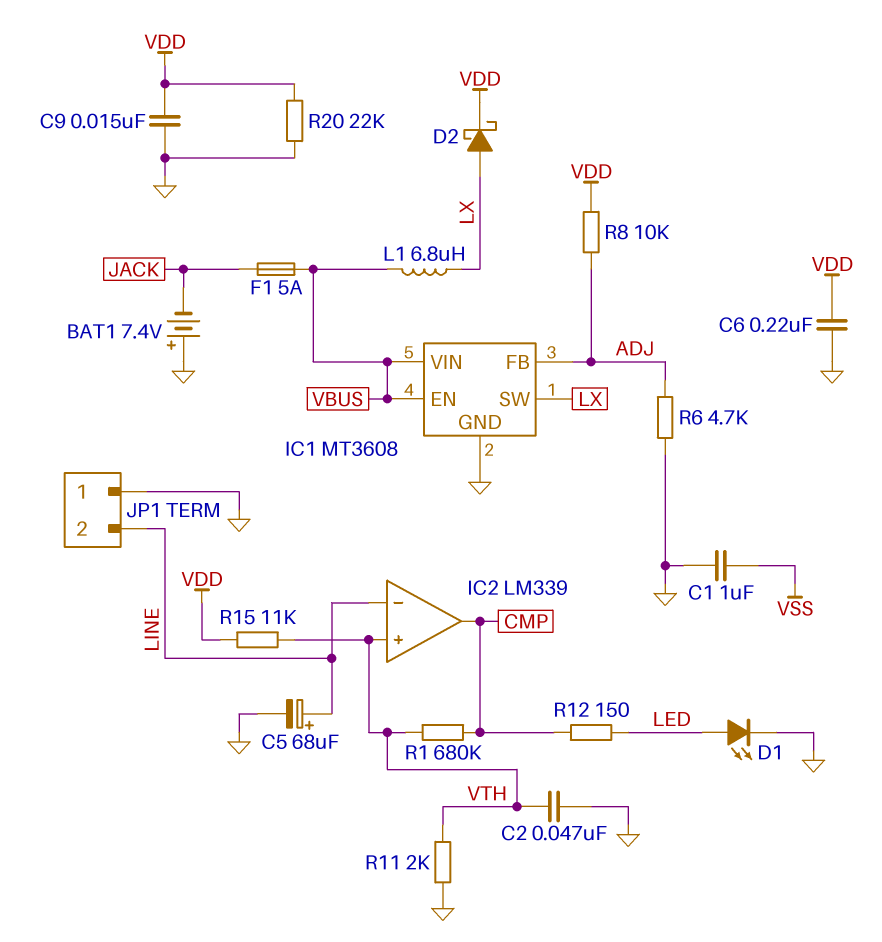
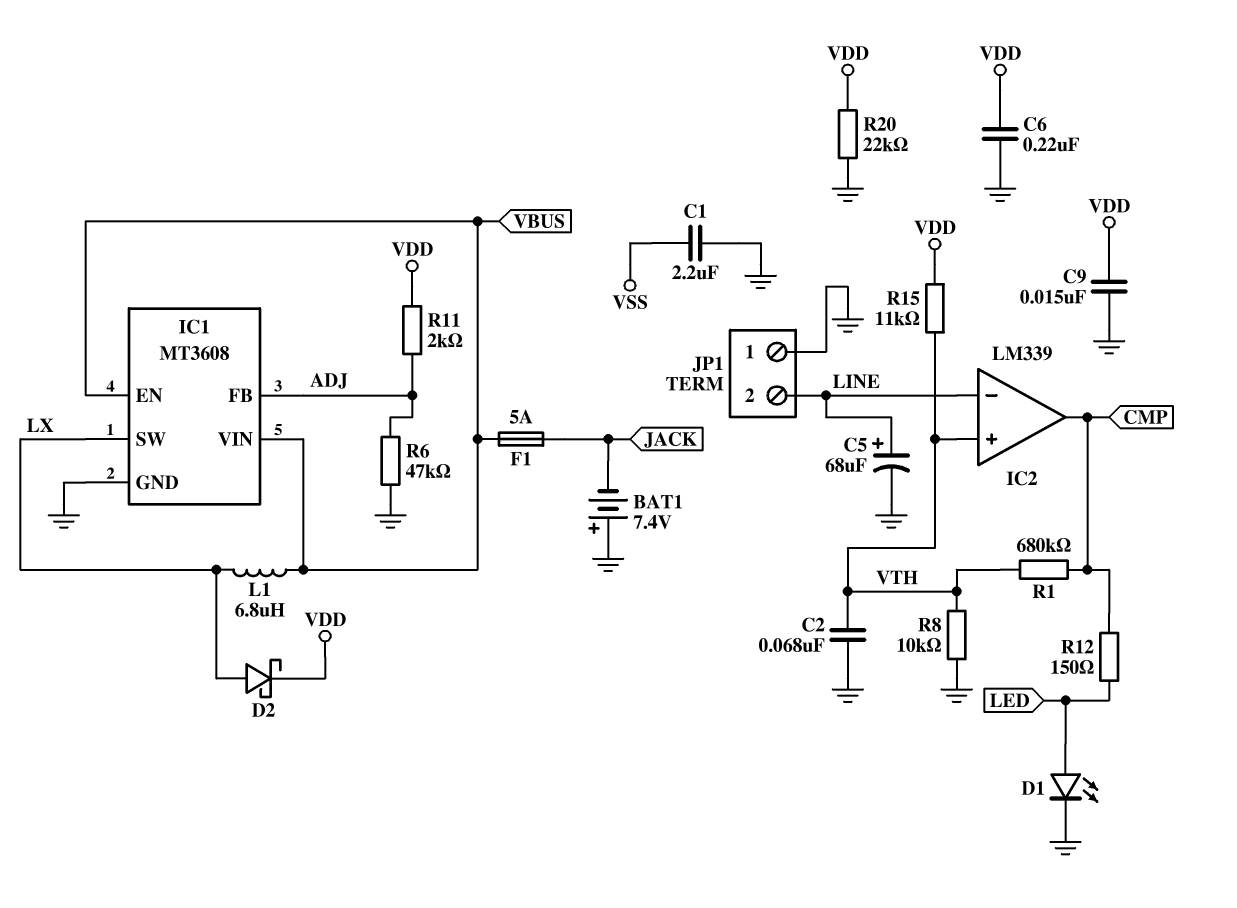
C1: 1uF (GND, VSS) -> 2.2uF (GND, VSS)
C2: 47nF (GND, VTH) -> 68nF (GND, VTH)
R6: 4.7k (ADJ, GND) -> 47k (ADJ, GND)
R8: 10k (ADJ, VDD) -> 10k (GND, VTH)
R11: 2k (GND, VTH) -> 2k (ADJ, VDD)

